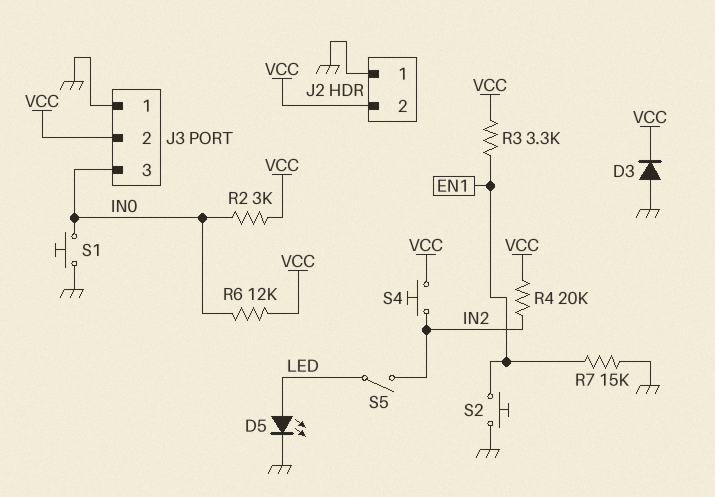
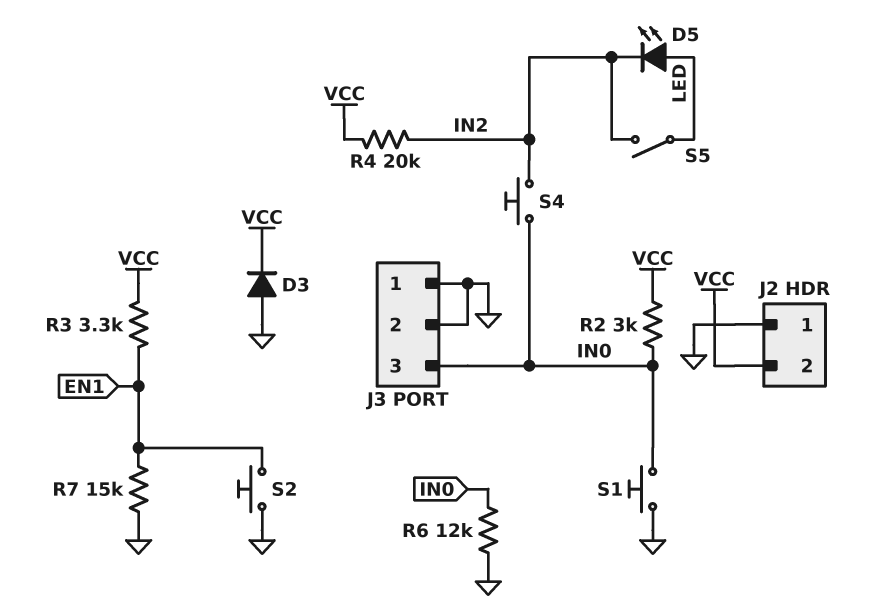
D5: LED (A LED, K GND) -> LED (A LED, K IN2)
J3 pin 2: VCC -> GND
R6: 12k (IN0, VCC) -> 12k (GND, IN0)
S4: button (IN2, VCC) -> button (IN0, IN2)

